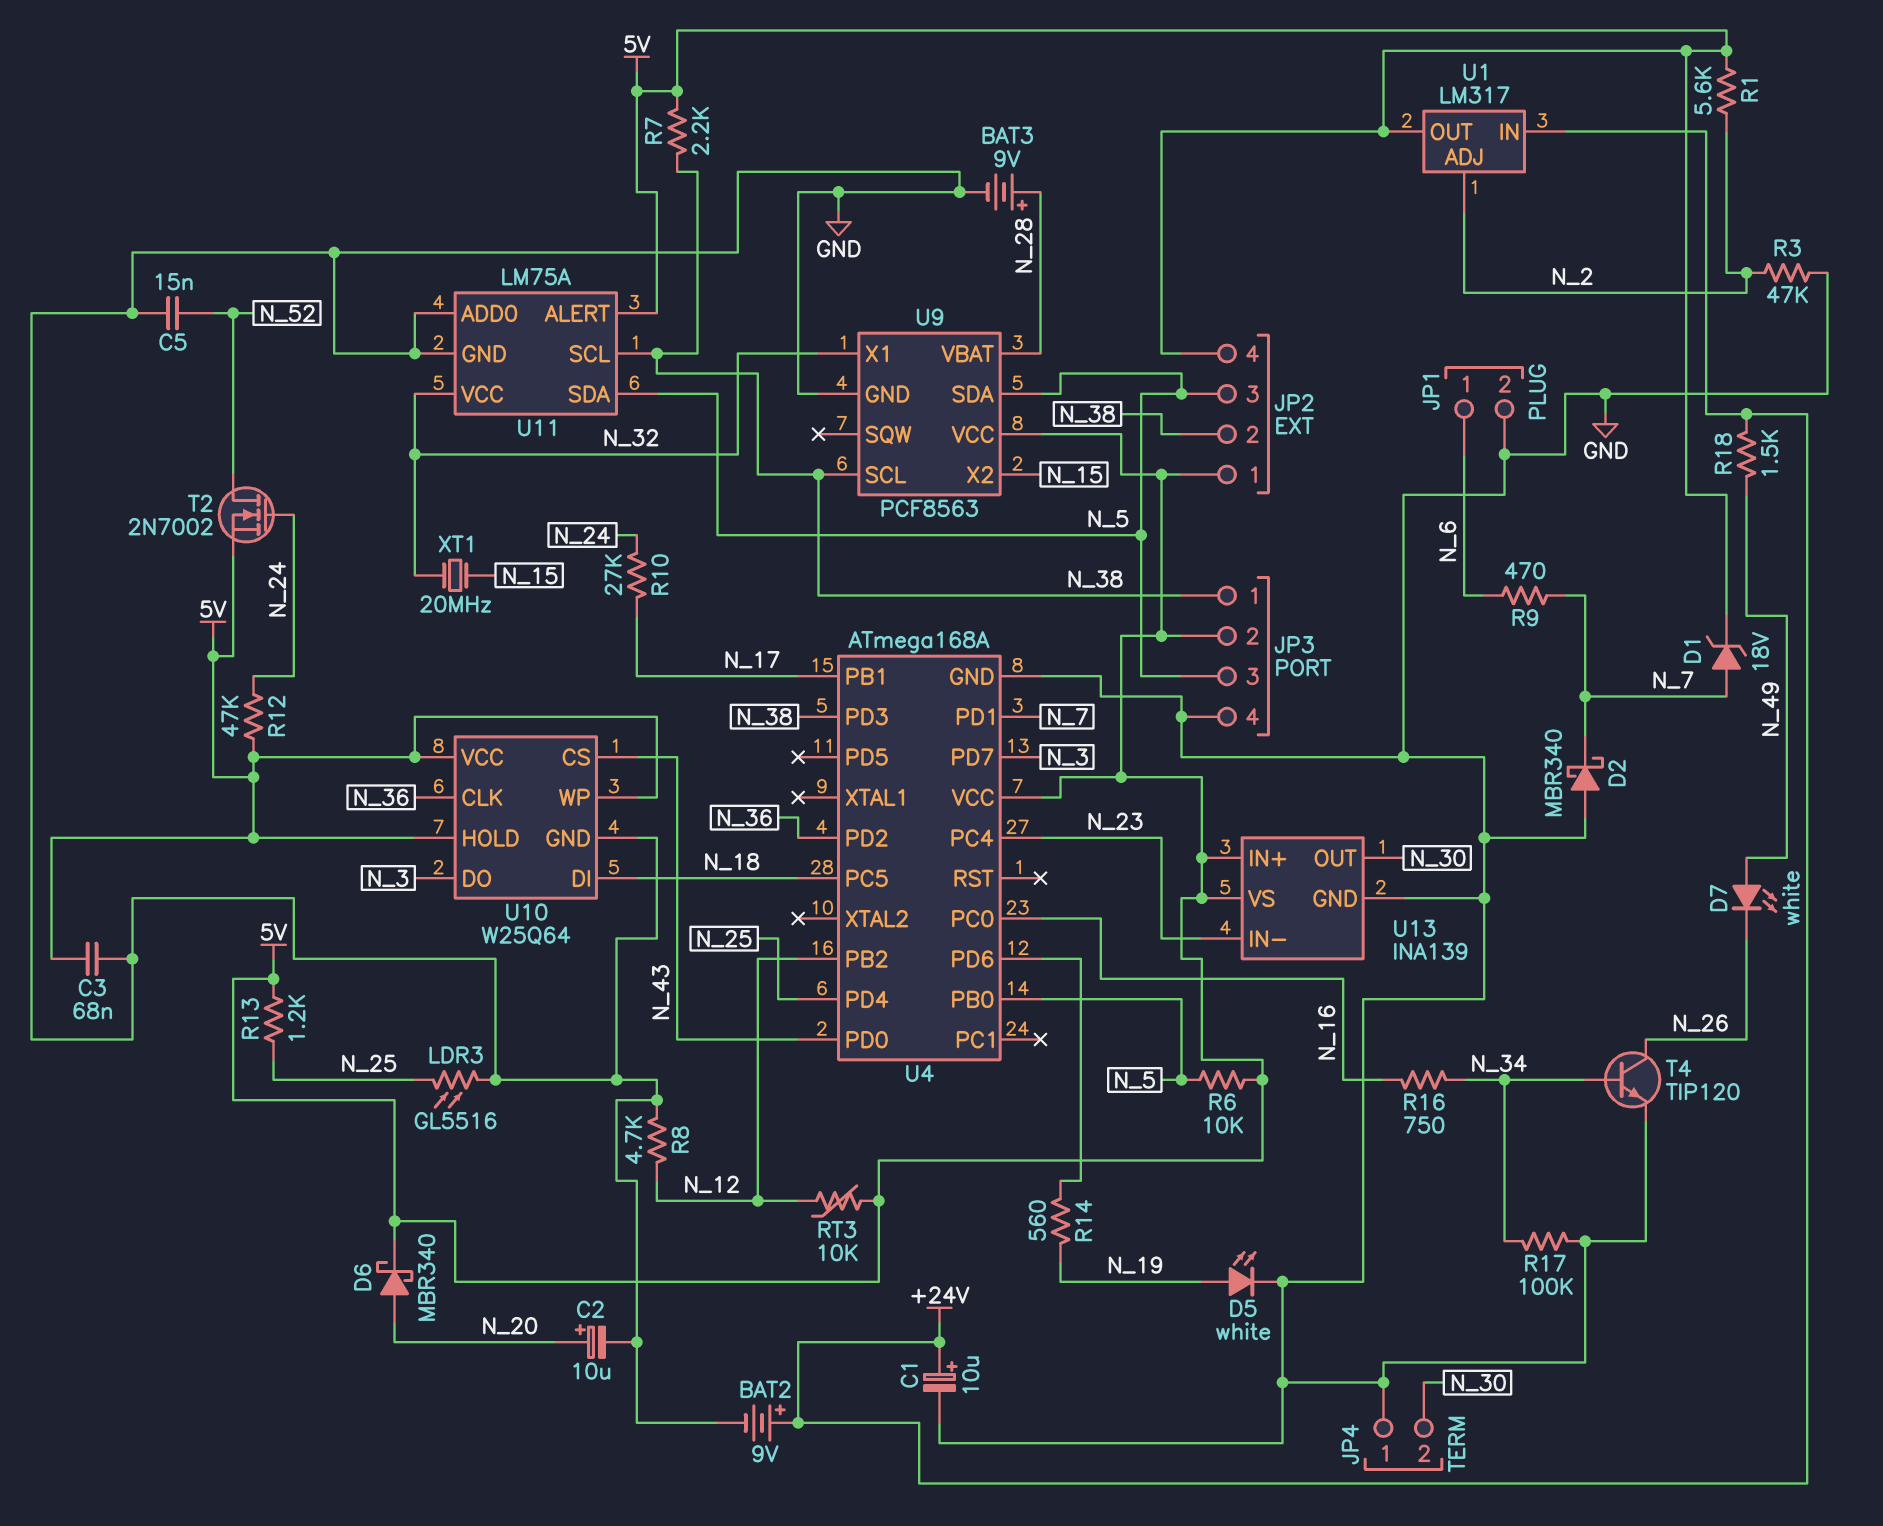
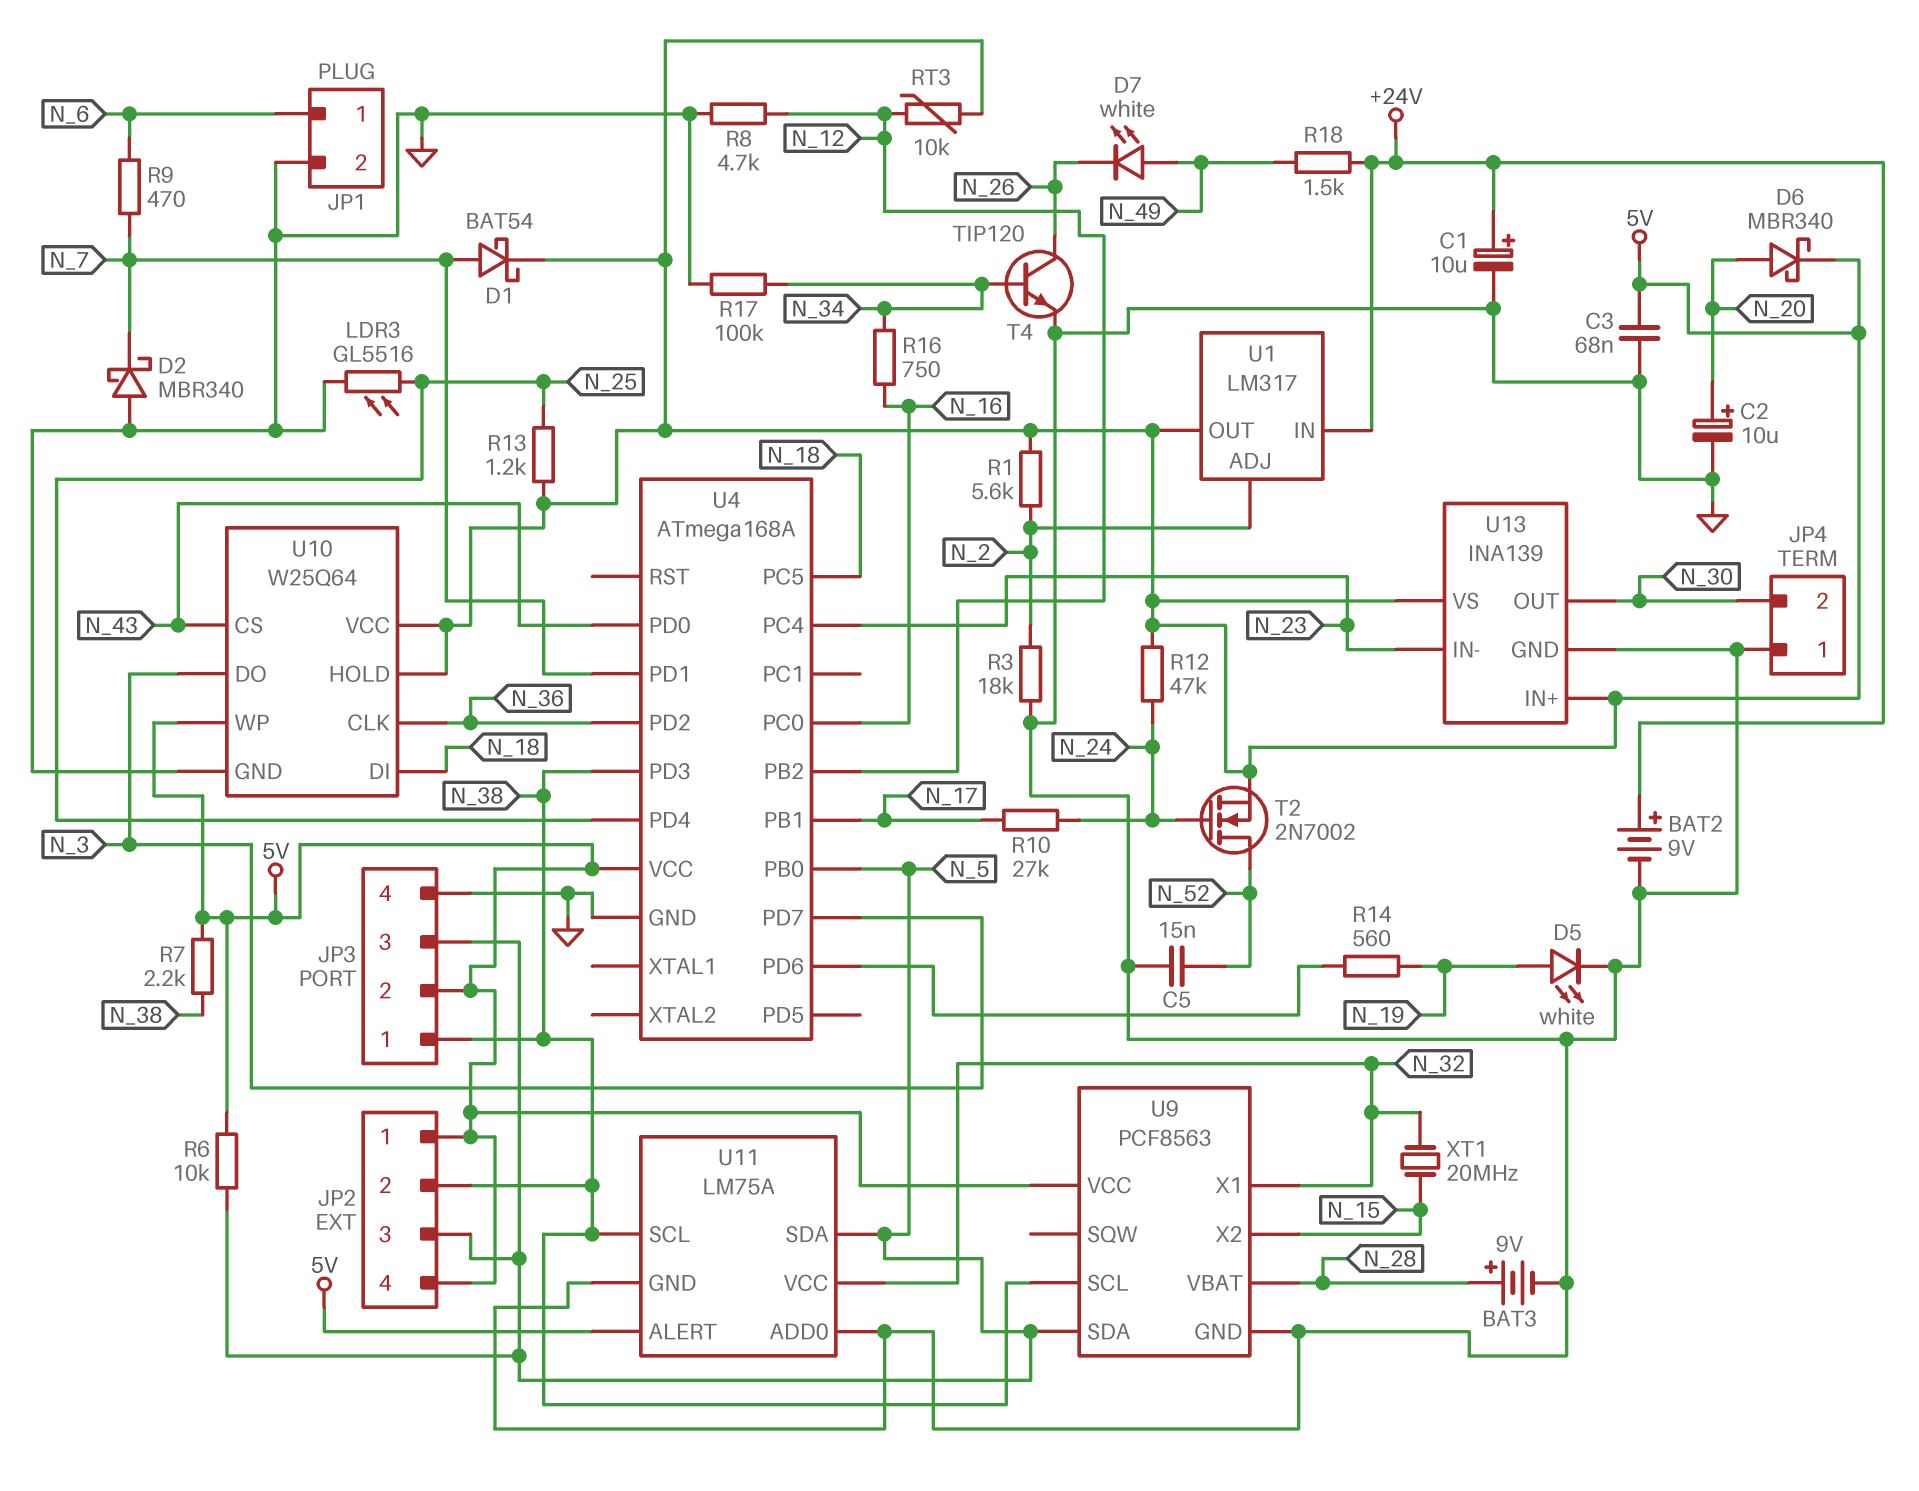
D1: zener 18V (A N_7, K 5V) -> schottky BAT54 (A N_7, K 5V)
R3: 47k (GND, N_2) -> 18k (GND, N_2)

